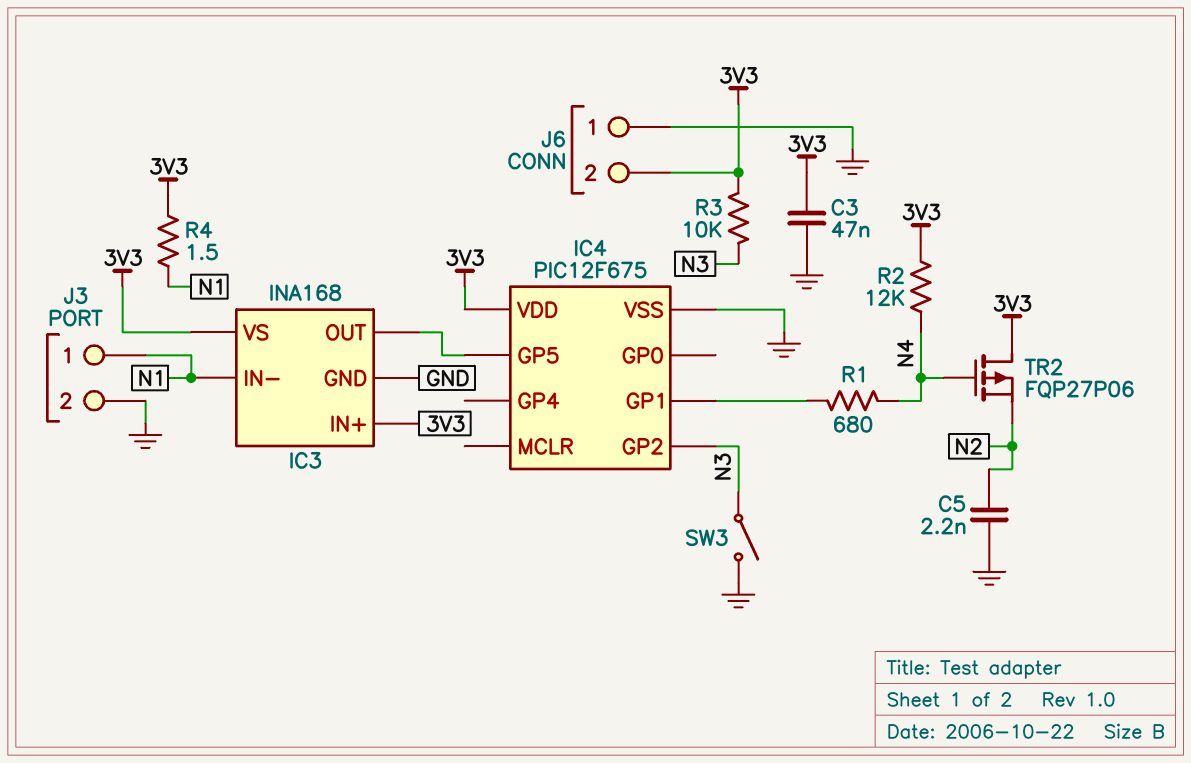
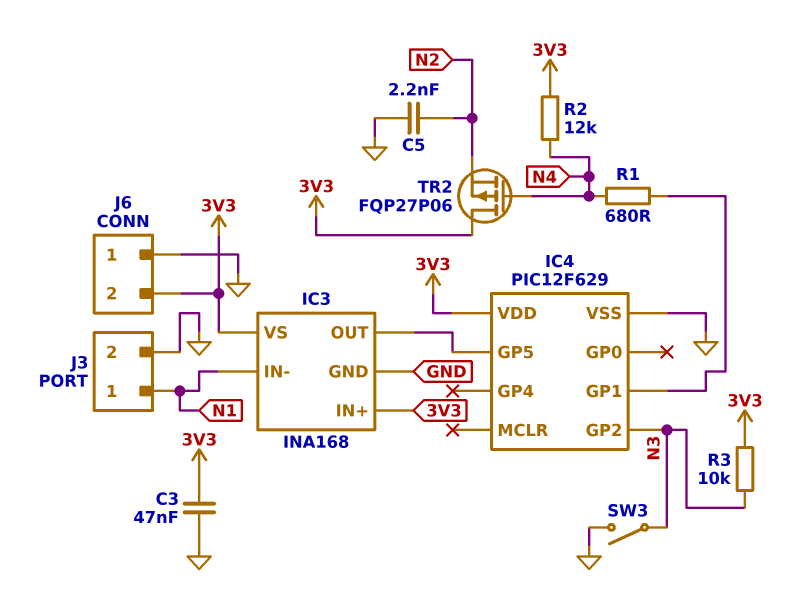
IC4: PIC12F675 -> PIC12F629
R4: 1.5 (3V3, N1) -> none

